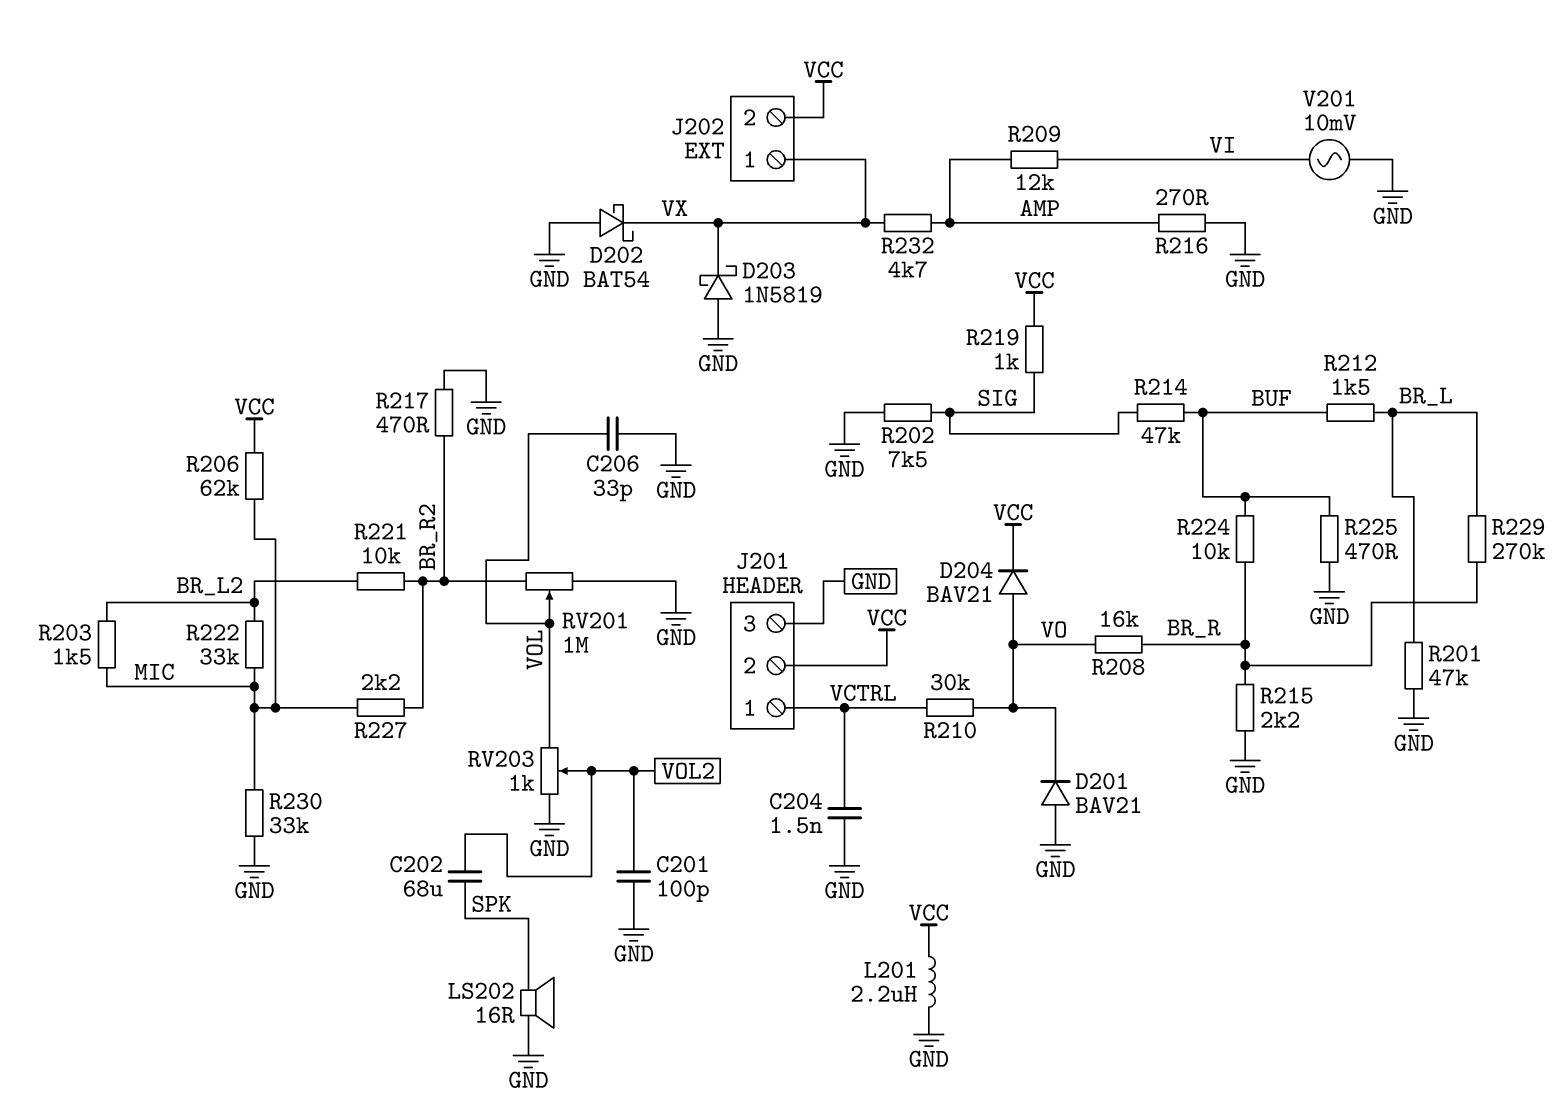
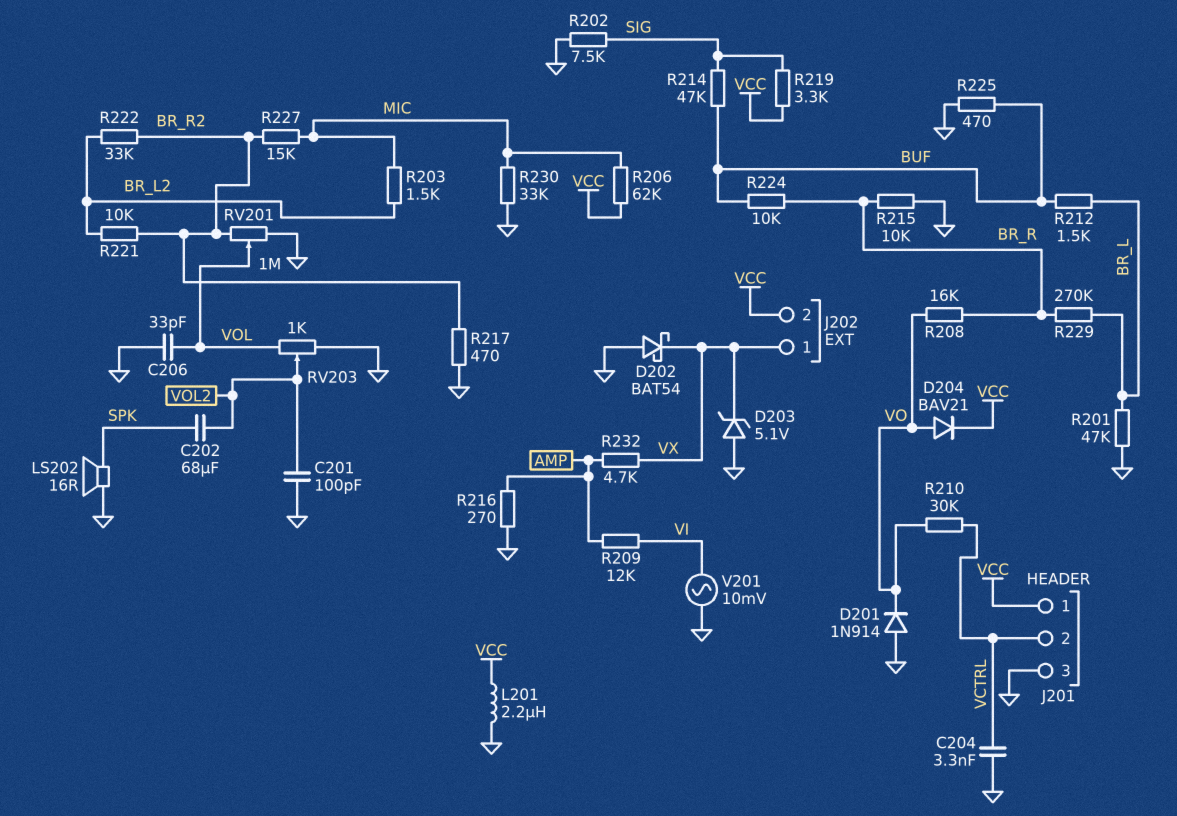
C204: 1.5nF (GND, VCTRL) -> 3.3nF (GND, VCTRL)
D201: diode BAV21 (A GND, K VO) -> diode 1N914 (A GND, K VO)
D203: schottky 1N5819 (A GND, K VX) -> zener 5.1V (A GND, K VX)
J201 pin 1: VCTRL -> VCC
J201 pin 2: VCC -> VCTRL
R215: 2.2k (BR_R, GND) -> 10k (BR_R, GND)
R219: 1k (SIG, VCC) -> 3.3k (SIG, VCC)
R222: 33k (BR_L2, MIC) -> 33k (BR_L2, BR_R2)
R227: 2.2k (BR_R2, MIC) -> 15k (BR_R2, MIC)

